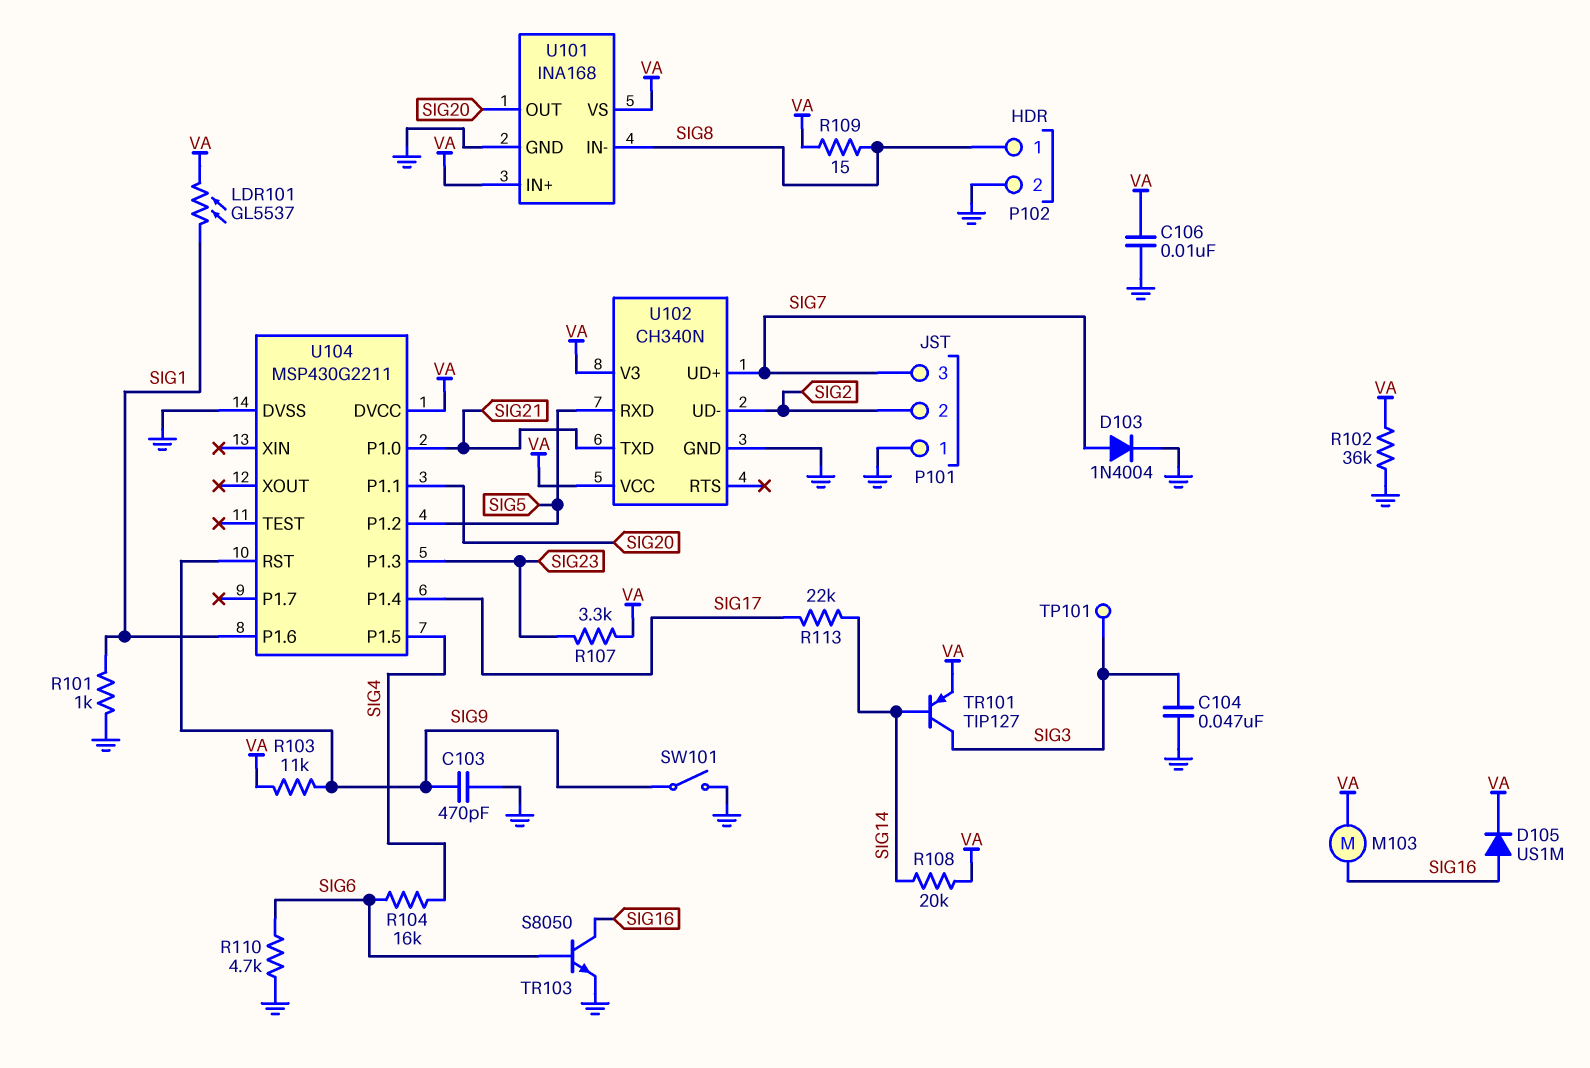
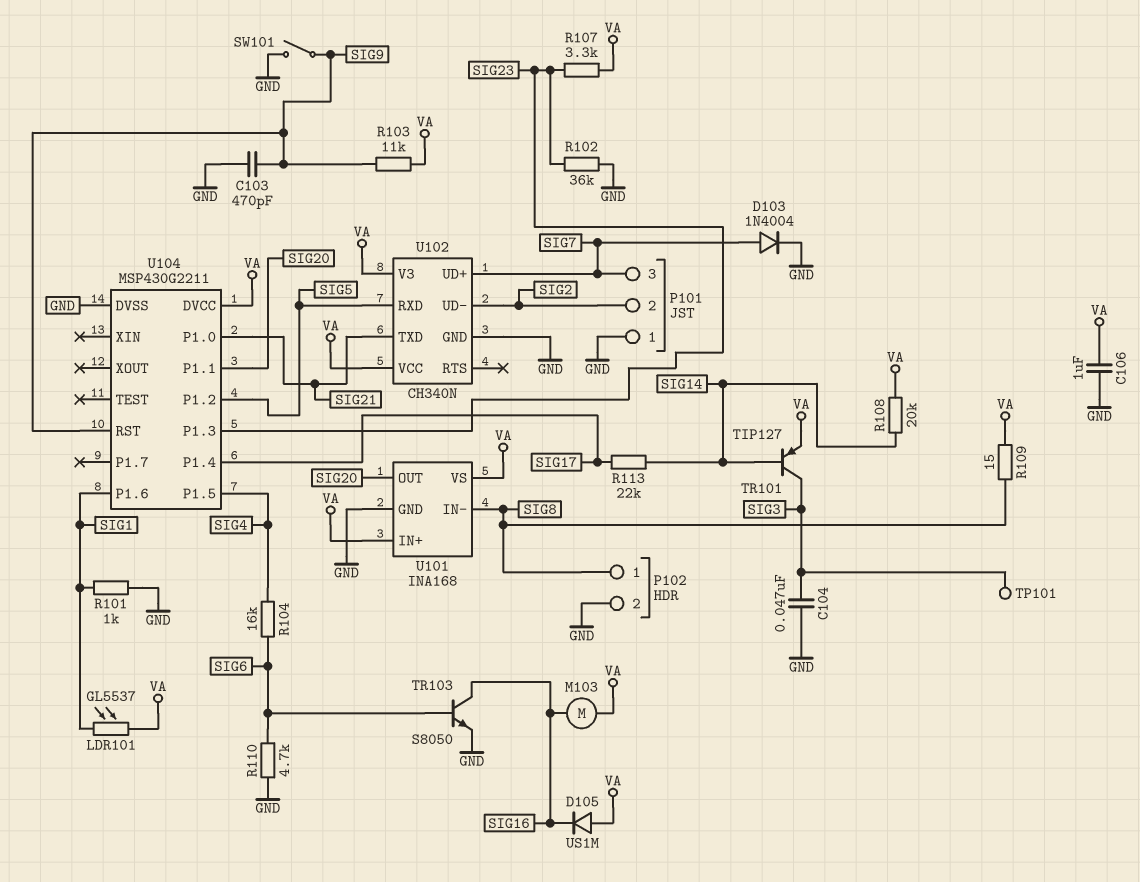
C106: 10nF (GND, VA) -> 1uF (GND, VA)
D105: diode US1M (A SIG16, K VA) -> diode US1M (A VA, K SIG16)
R102: 36k (GND, VA) -> 36k (GND, SIG23)

